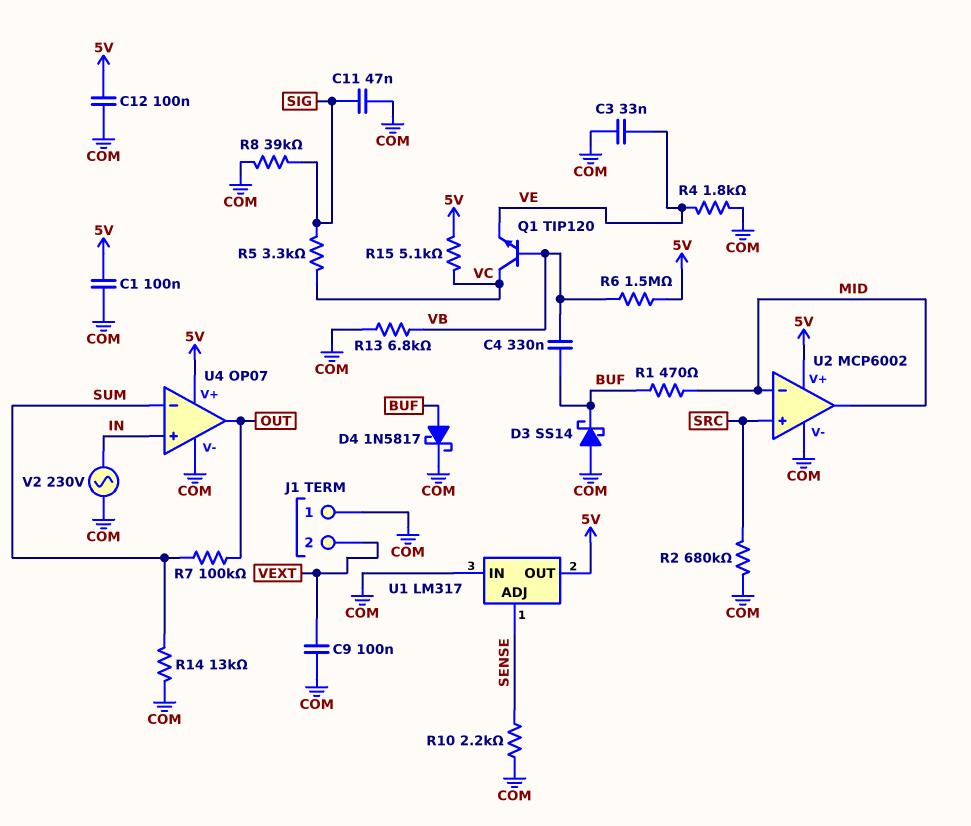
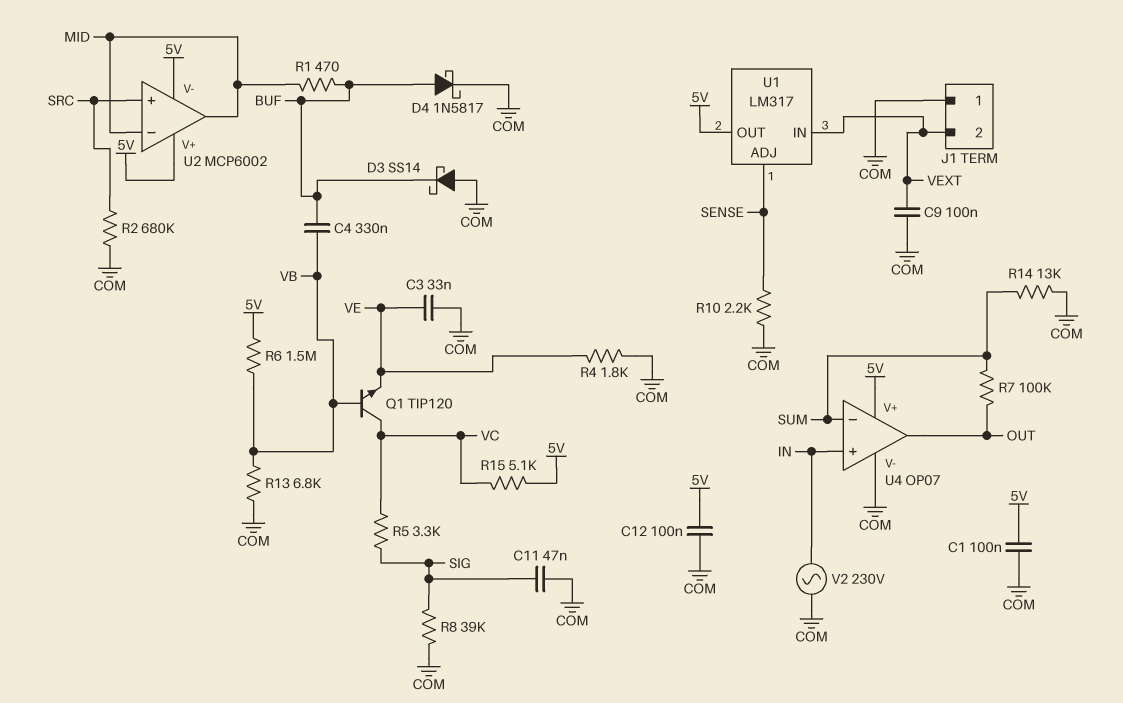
U1 pin IN: COM -> VEXT
U2 pin V-: COM -> 5V

